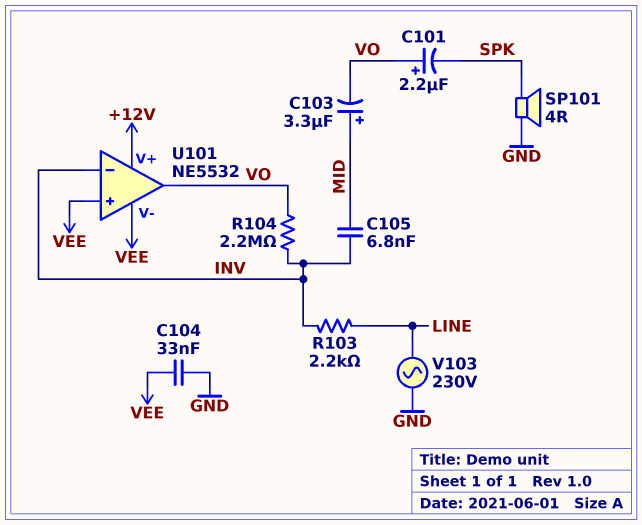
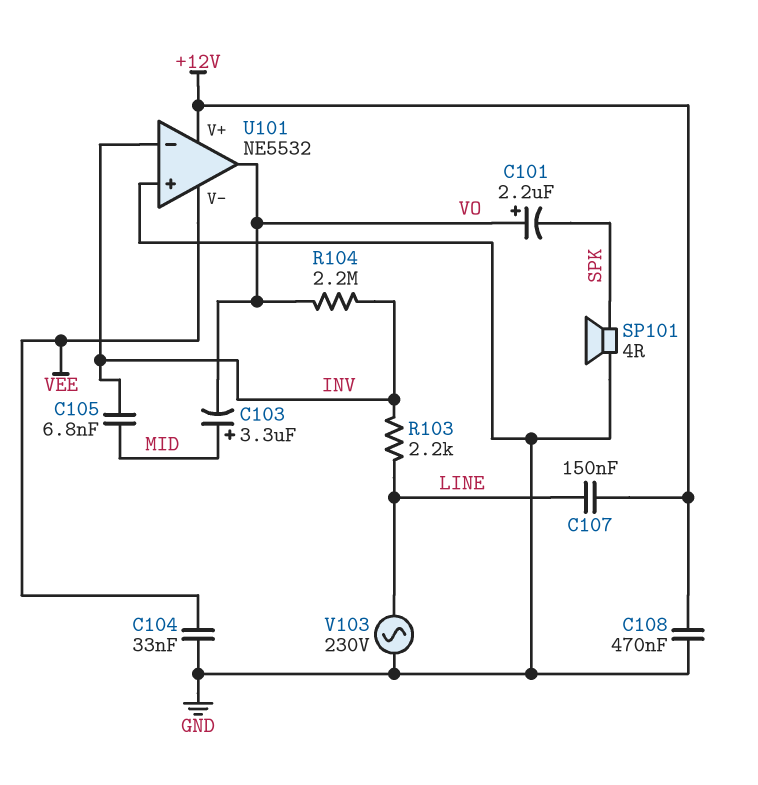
C107: none -> 150nF (+12V, LINE)
C108: none -> 470nF (+12V, GND)
U101 pin in+: VEE -> GND

